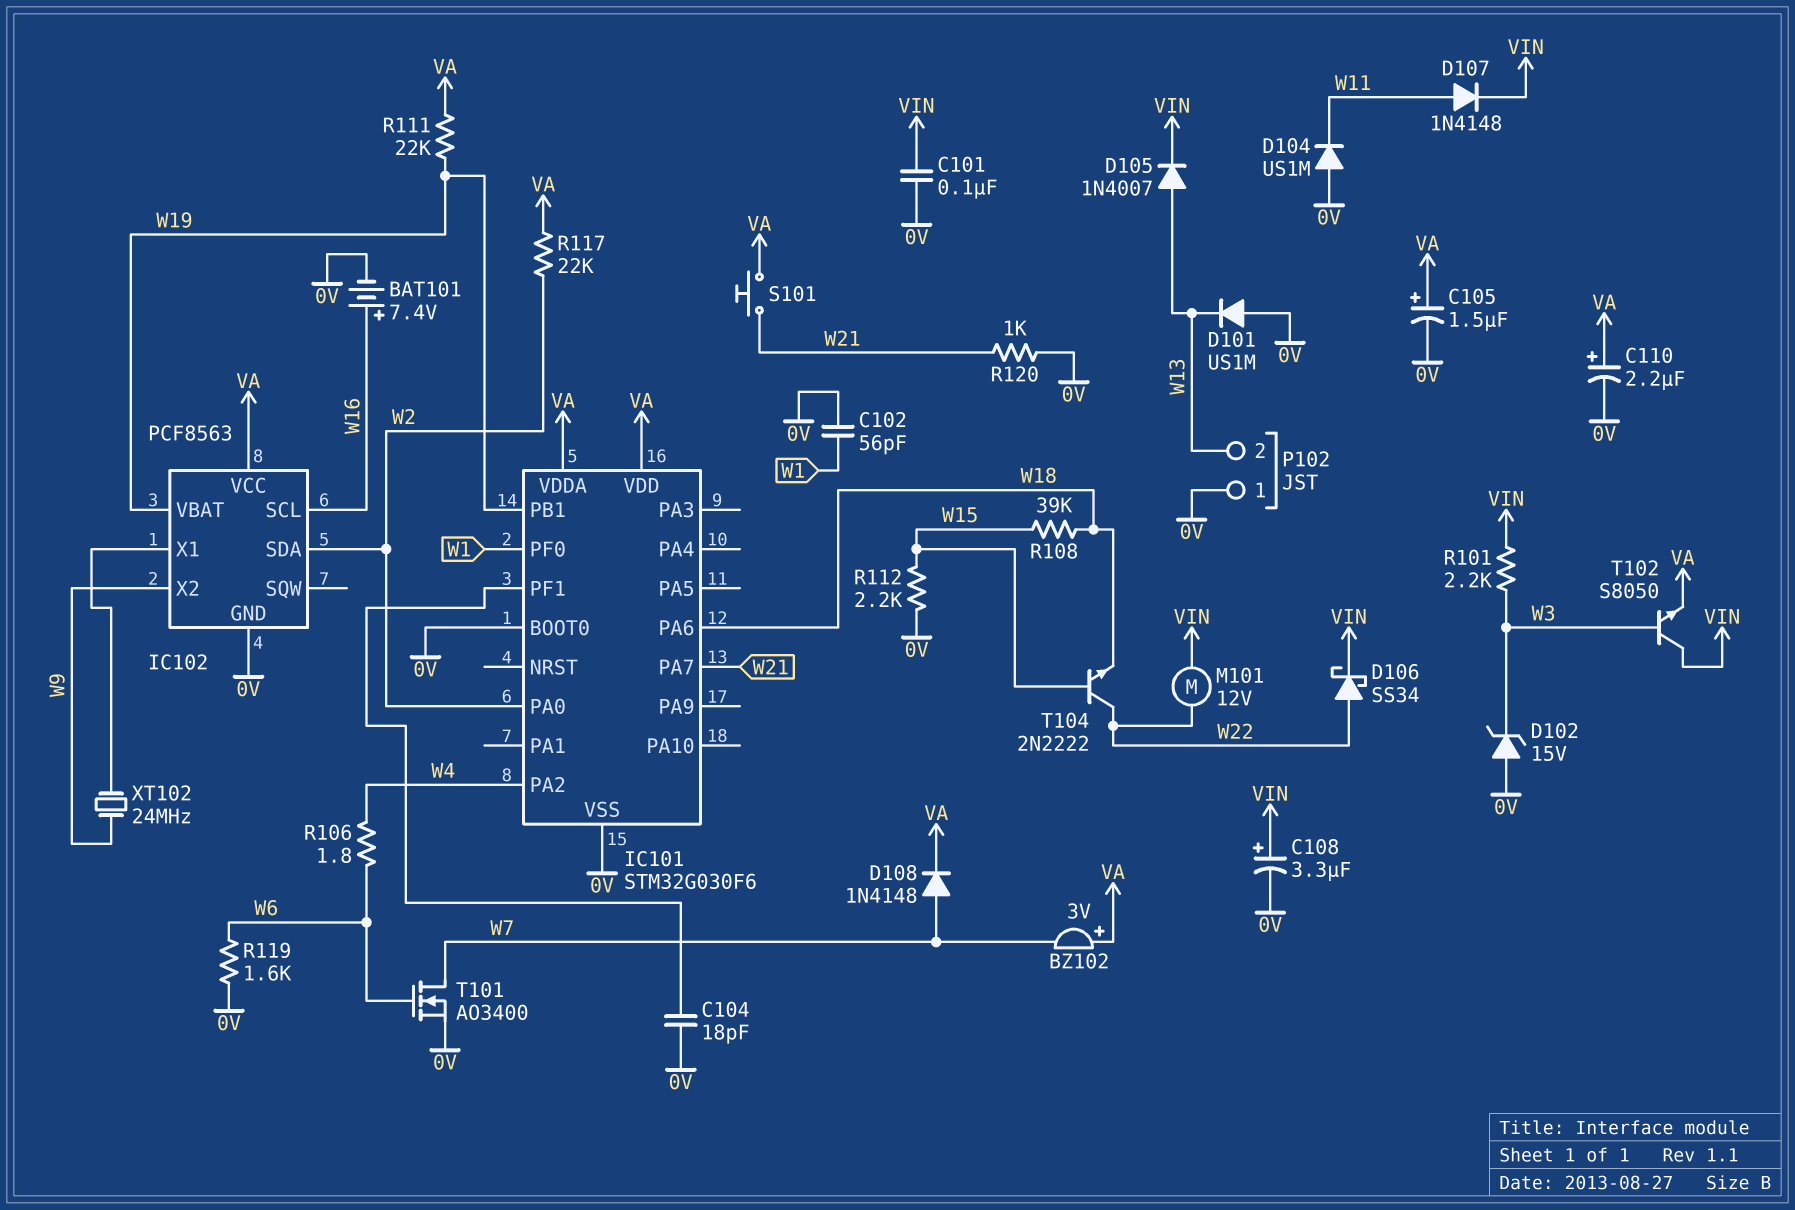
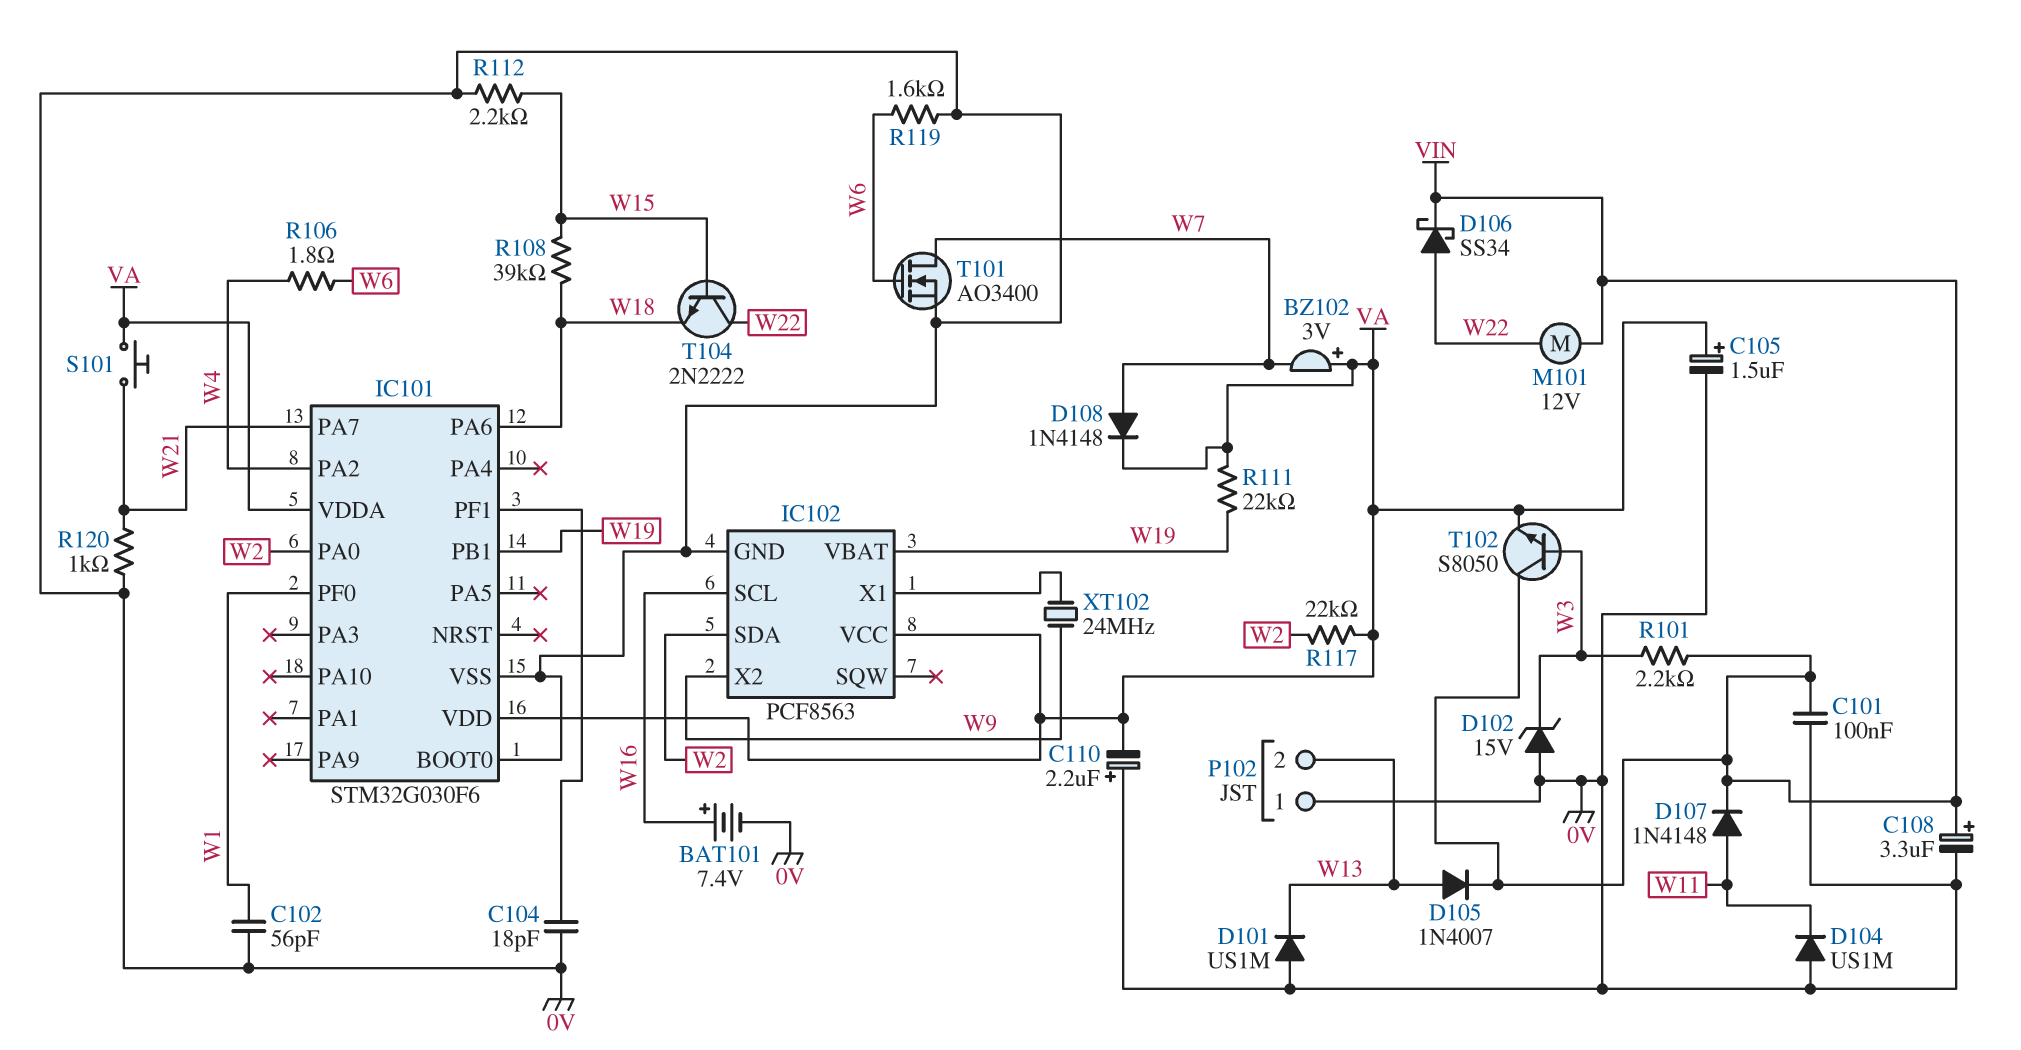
C110: 2.2uF (plus VA, minus 0V) -> 2.2uF (plus 0V, minus VA)

